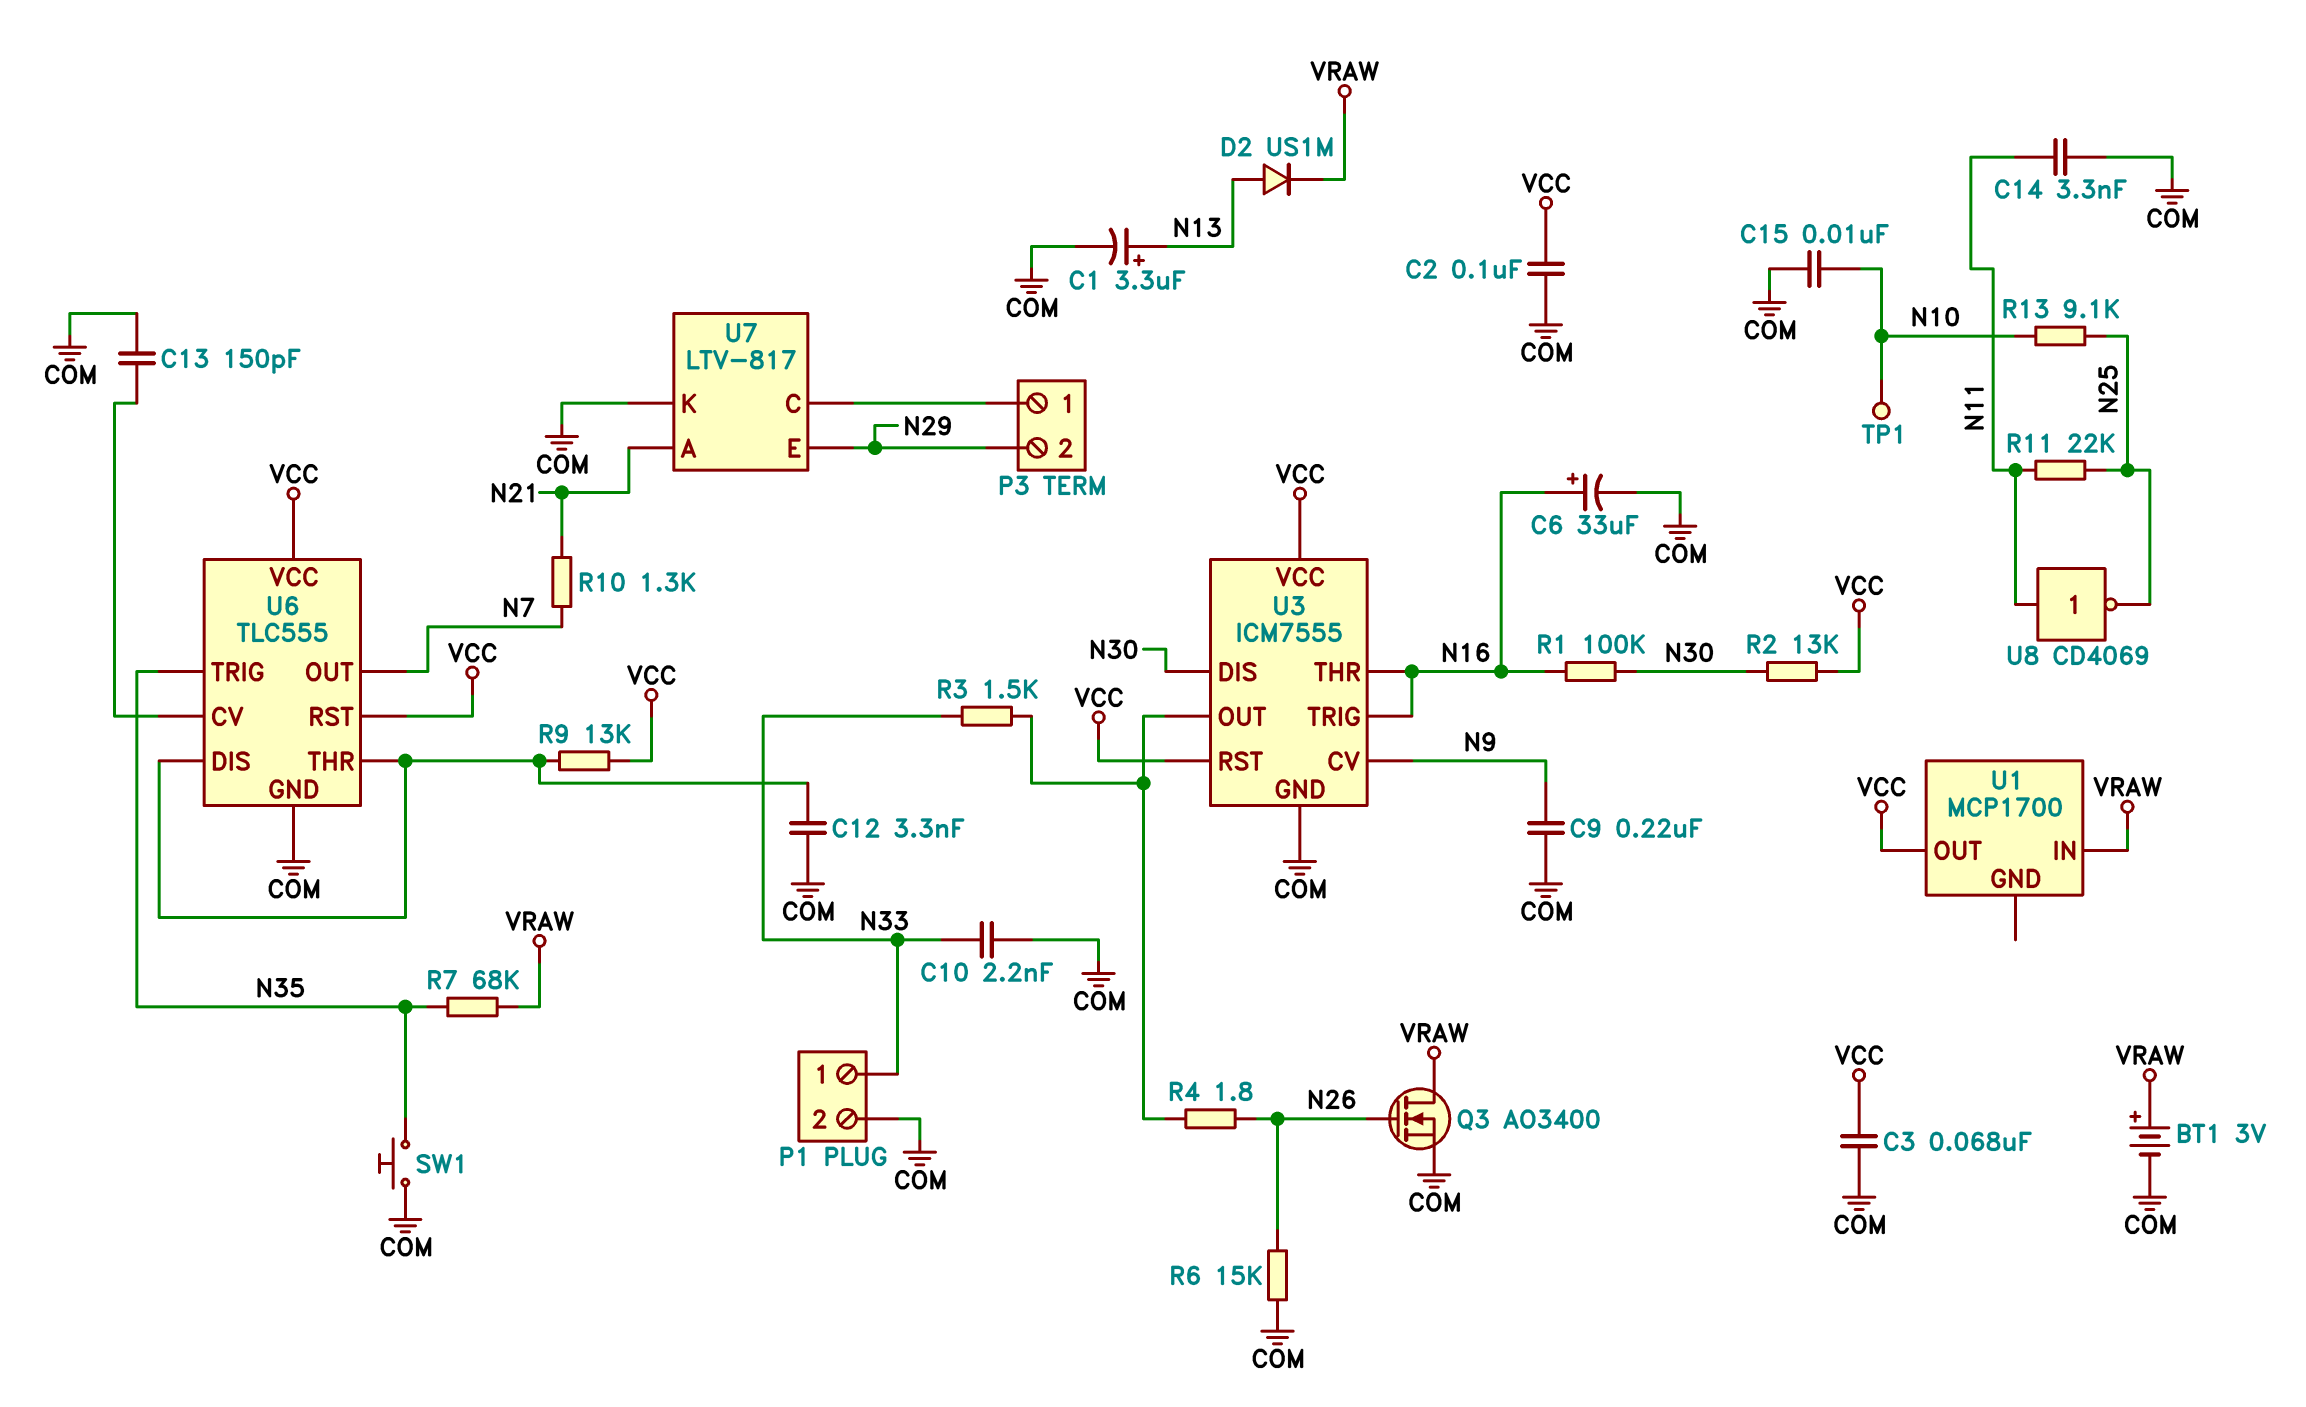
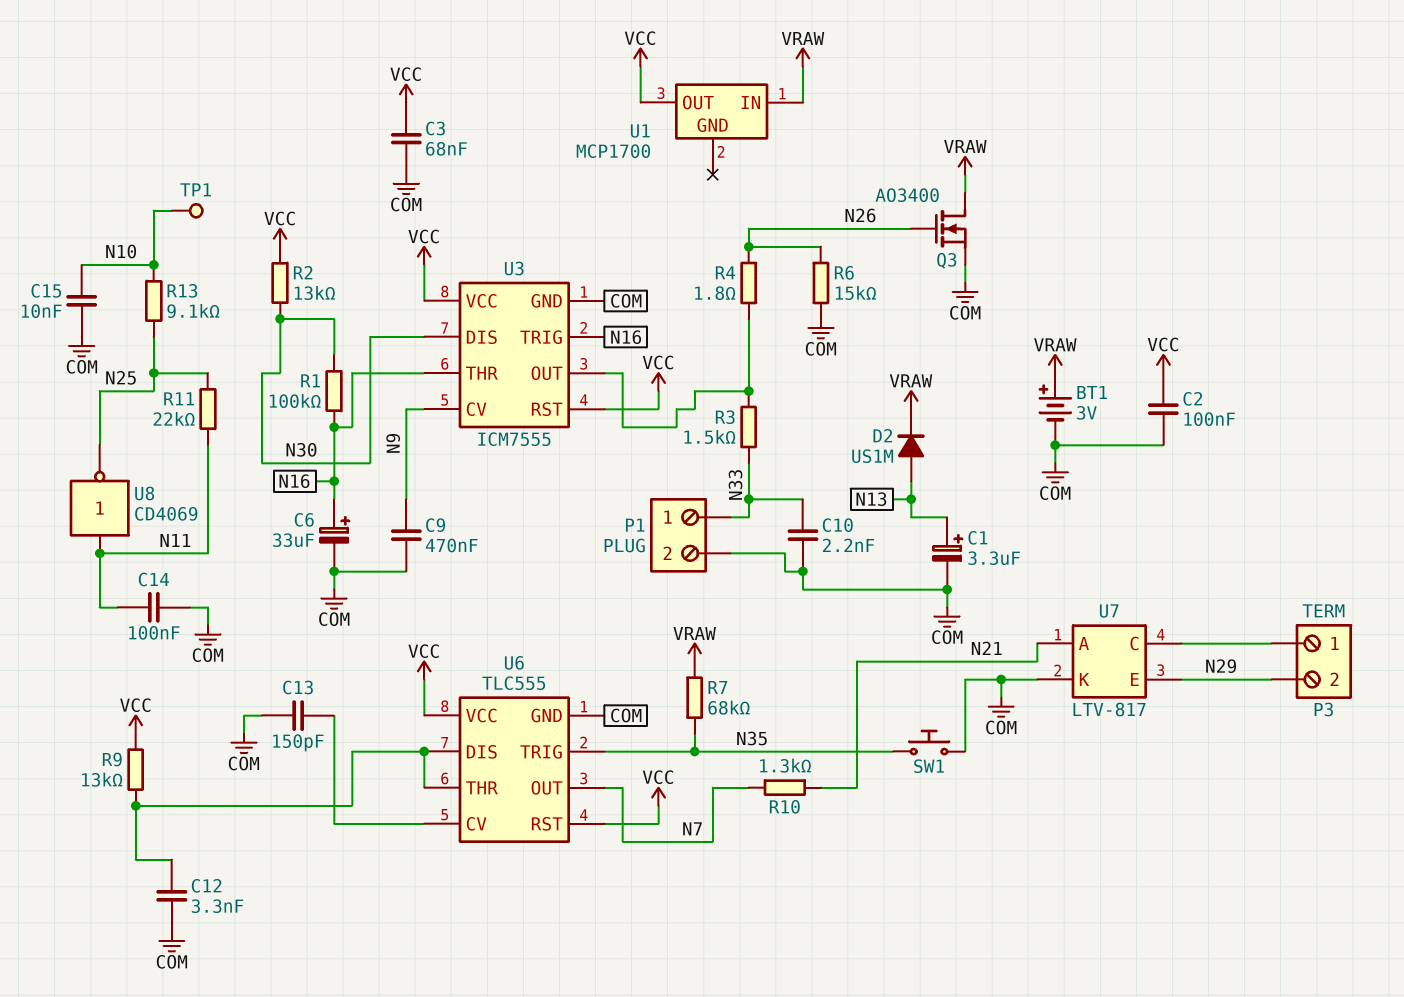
C9: 220nF (COM, N9) -> 470nF (COM, N9)
C14: 3.3nF (COM, N11) -> 100nF (COM, N11)

